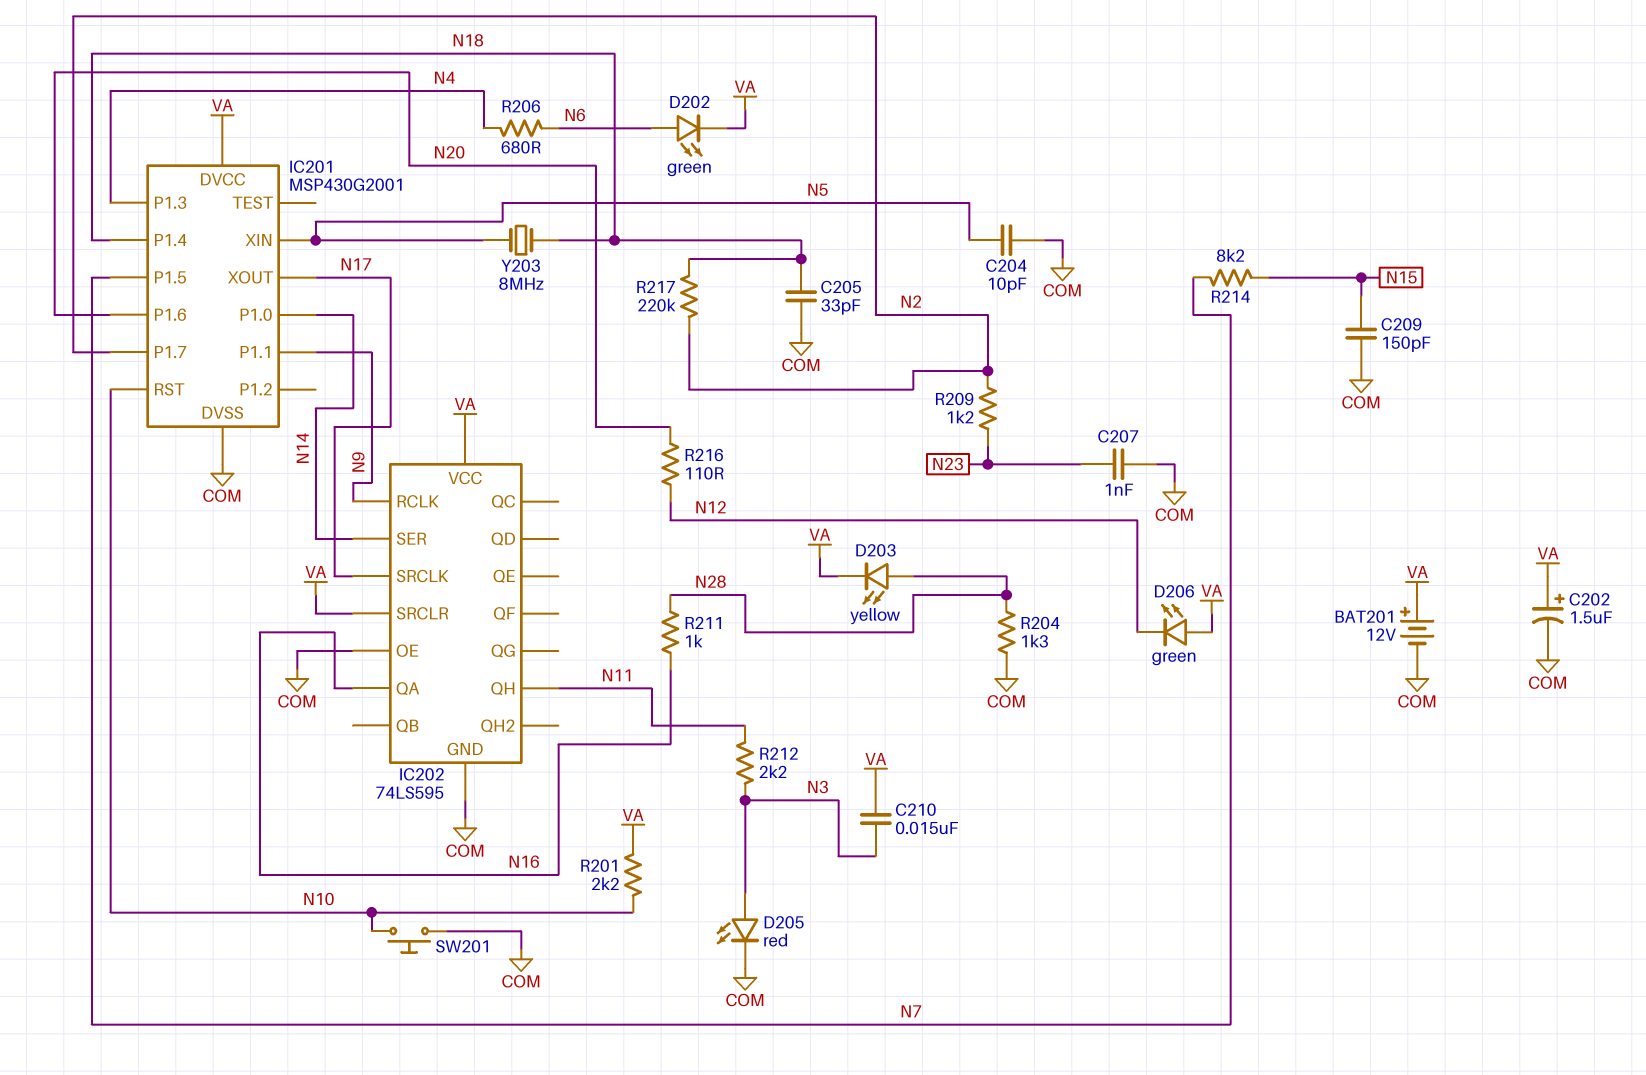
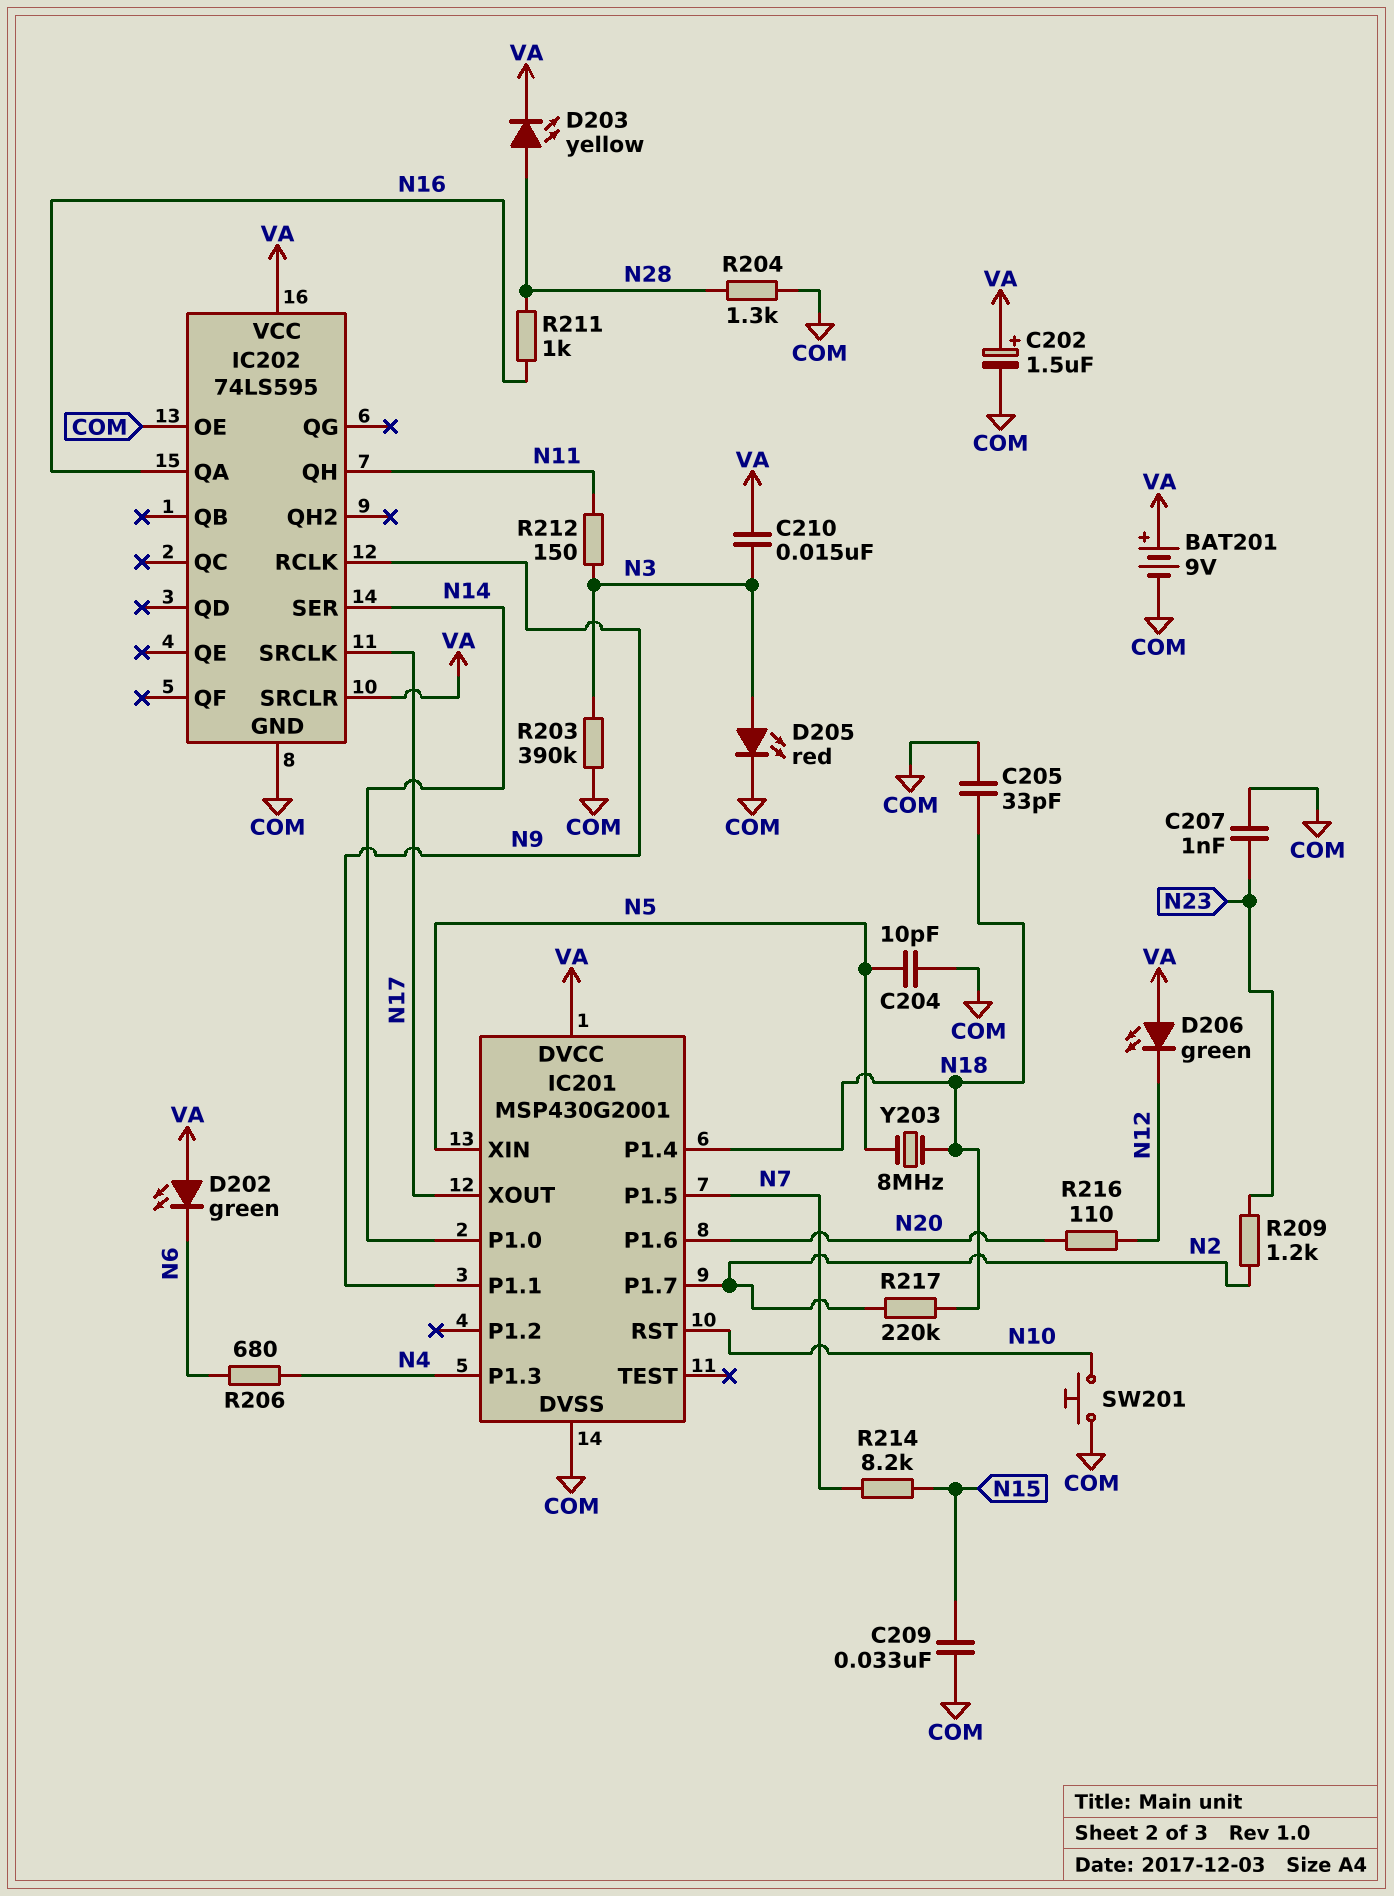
BAT201: 12V (plus VA, minus COM) -> 9V (plus VA, minus COM)
C209: 150pF (COM, N15) -> 33nF (COM, N15)
D202: LED green (A N6, K VA) -> LED green (A VA, K N6)
R201: 2.2k (N10, VA) -> none
R203: none -> 390k (COM, N3)
R212: 2.2k (N3, N11) -> 150 (N3, N11)

